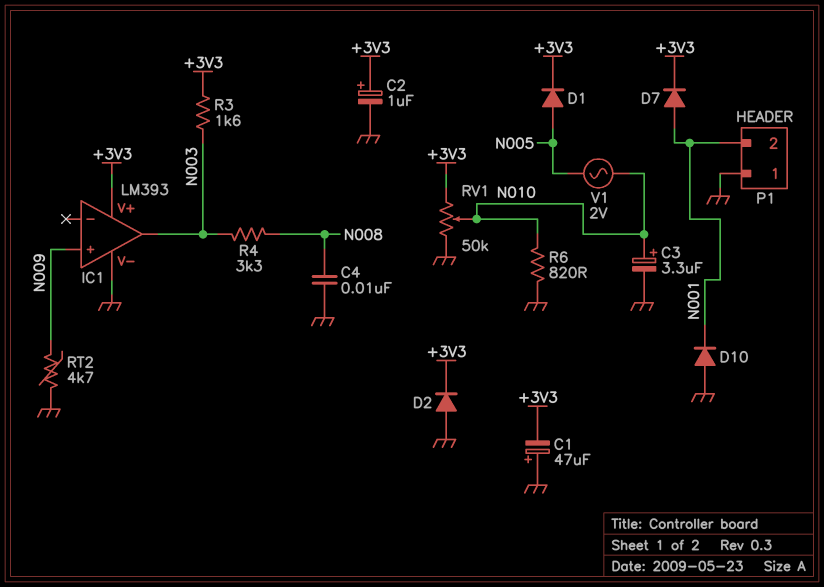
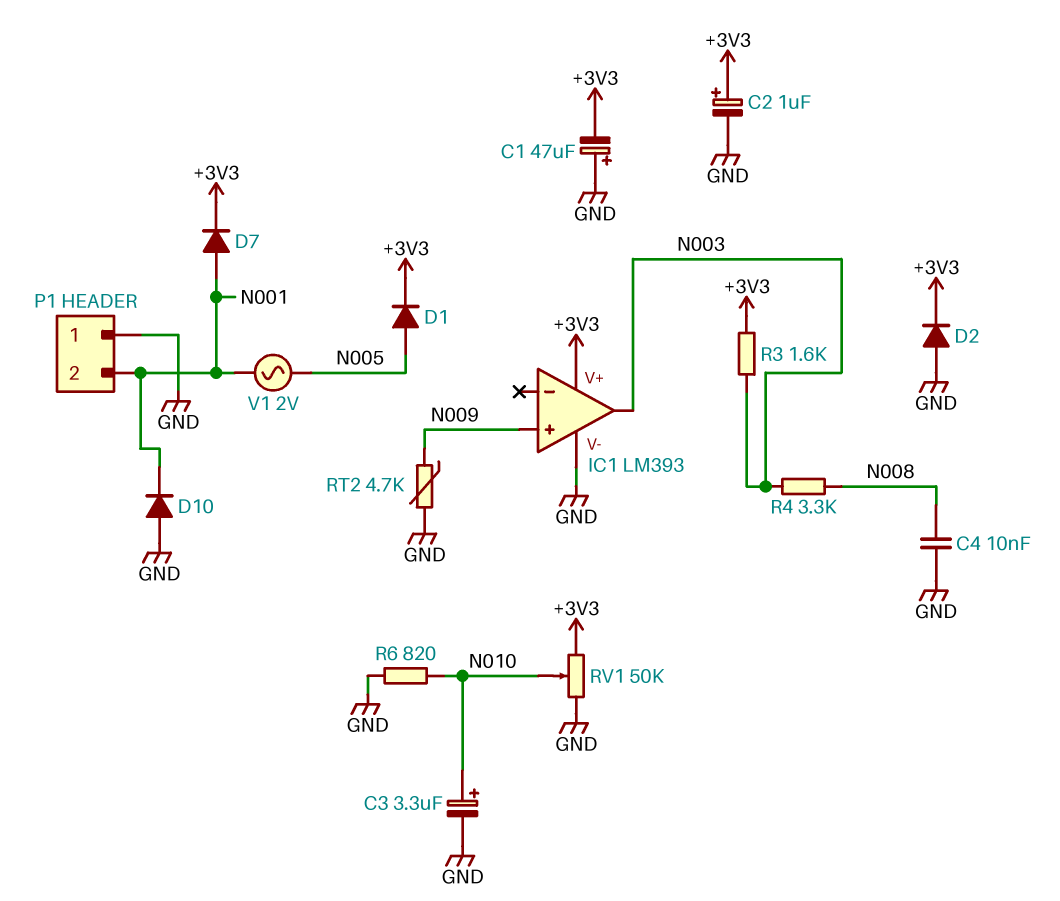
V1: AC 2V (N005, N010) -> AC 2V (N001, N005)

